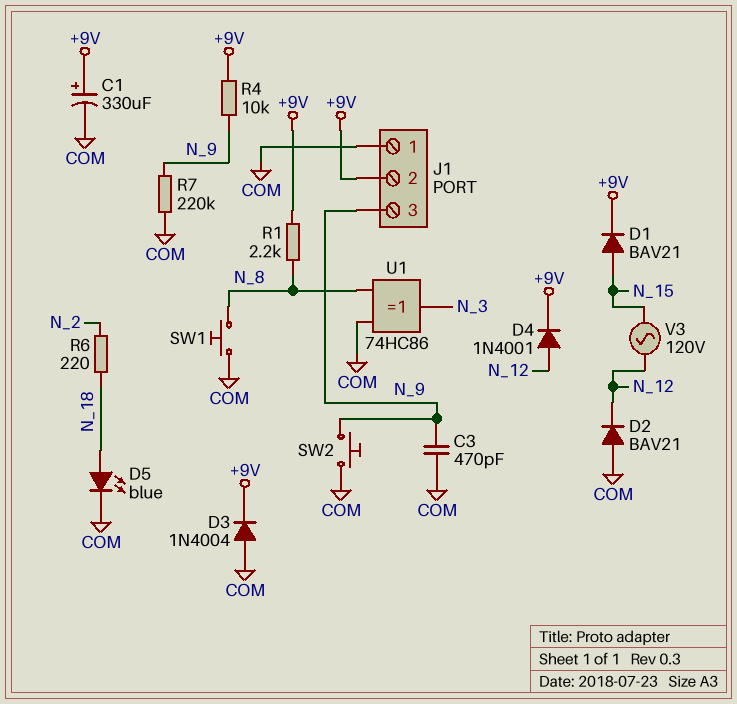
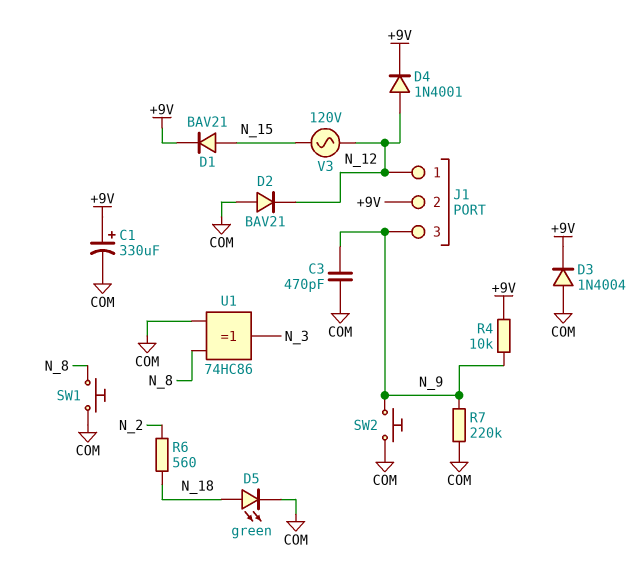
D5: LED blue (A N_18, K COM) -> LED green (A N_18, K COM)
J1 pin 1: COM -> N_12
R1: 2.2k (+9V, N_8) -> none
R6: 220 (N_2, N_18) -> 560 (N_2, N_18)

